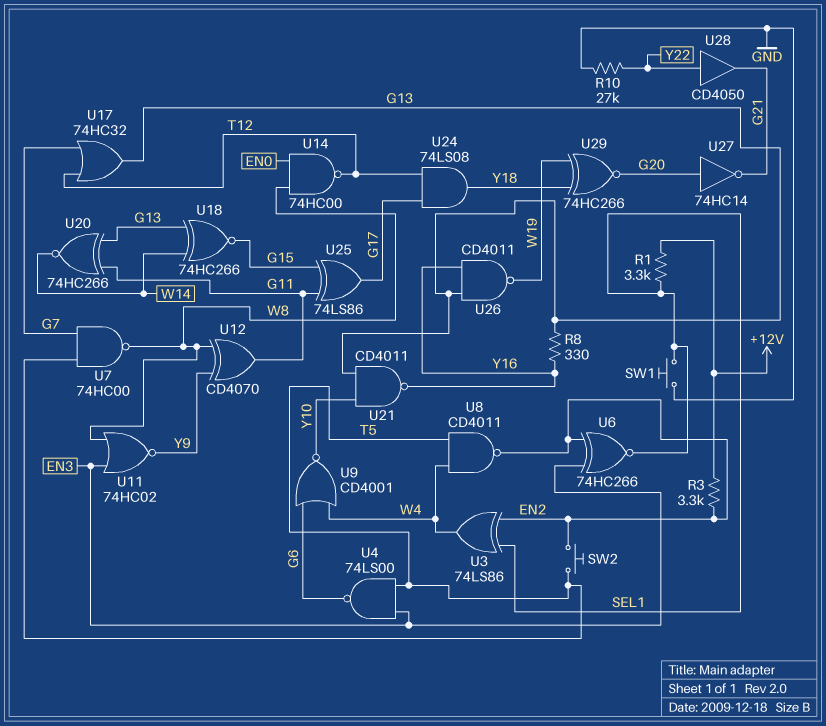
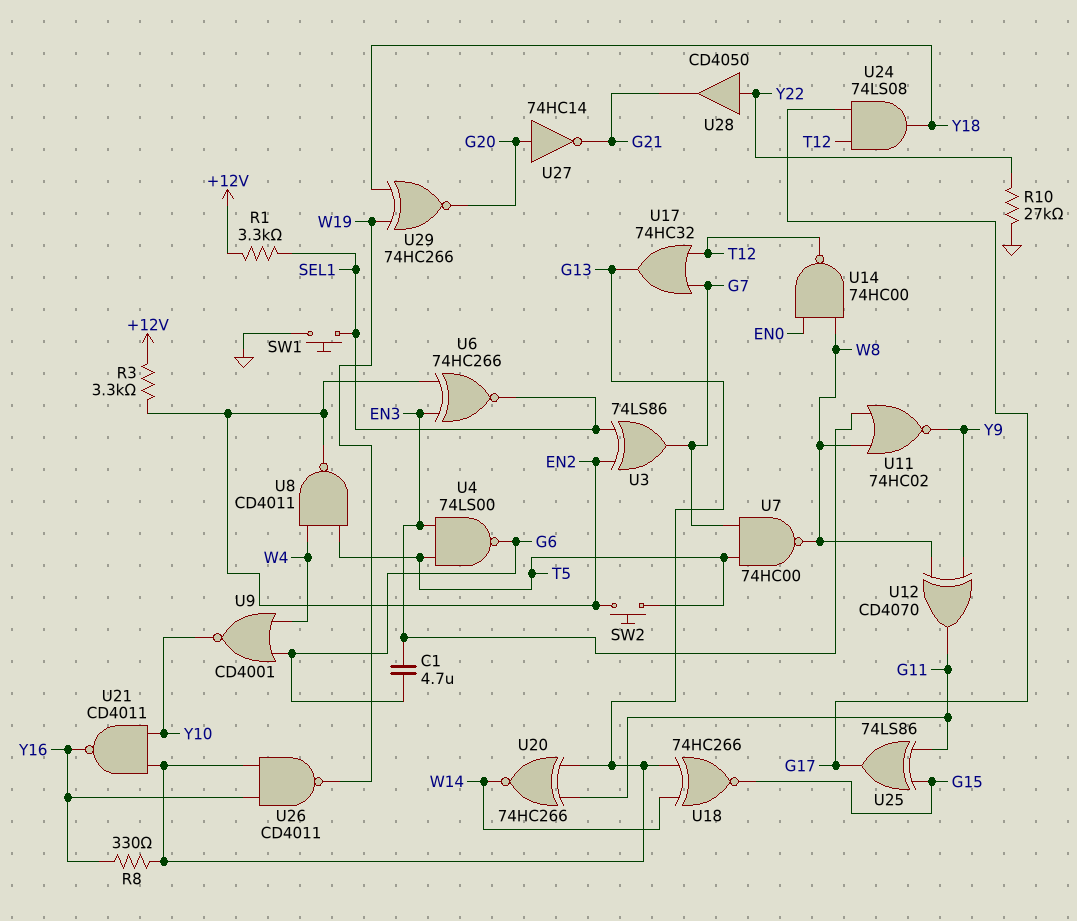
C1: none -> 4.7uF (EN3, G6)
U3: XOR 74LS86 (in EN2, in SEL1, out W4) -> XOR 74LS86 (in EN2, in SEL1, out G7)

